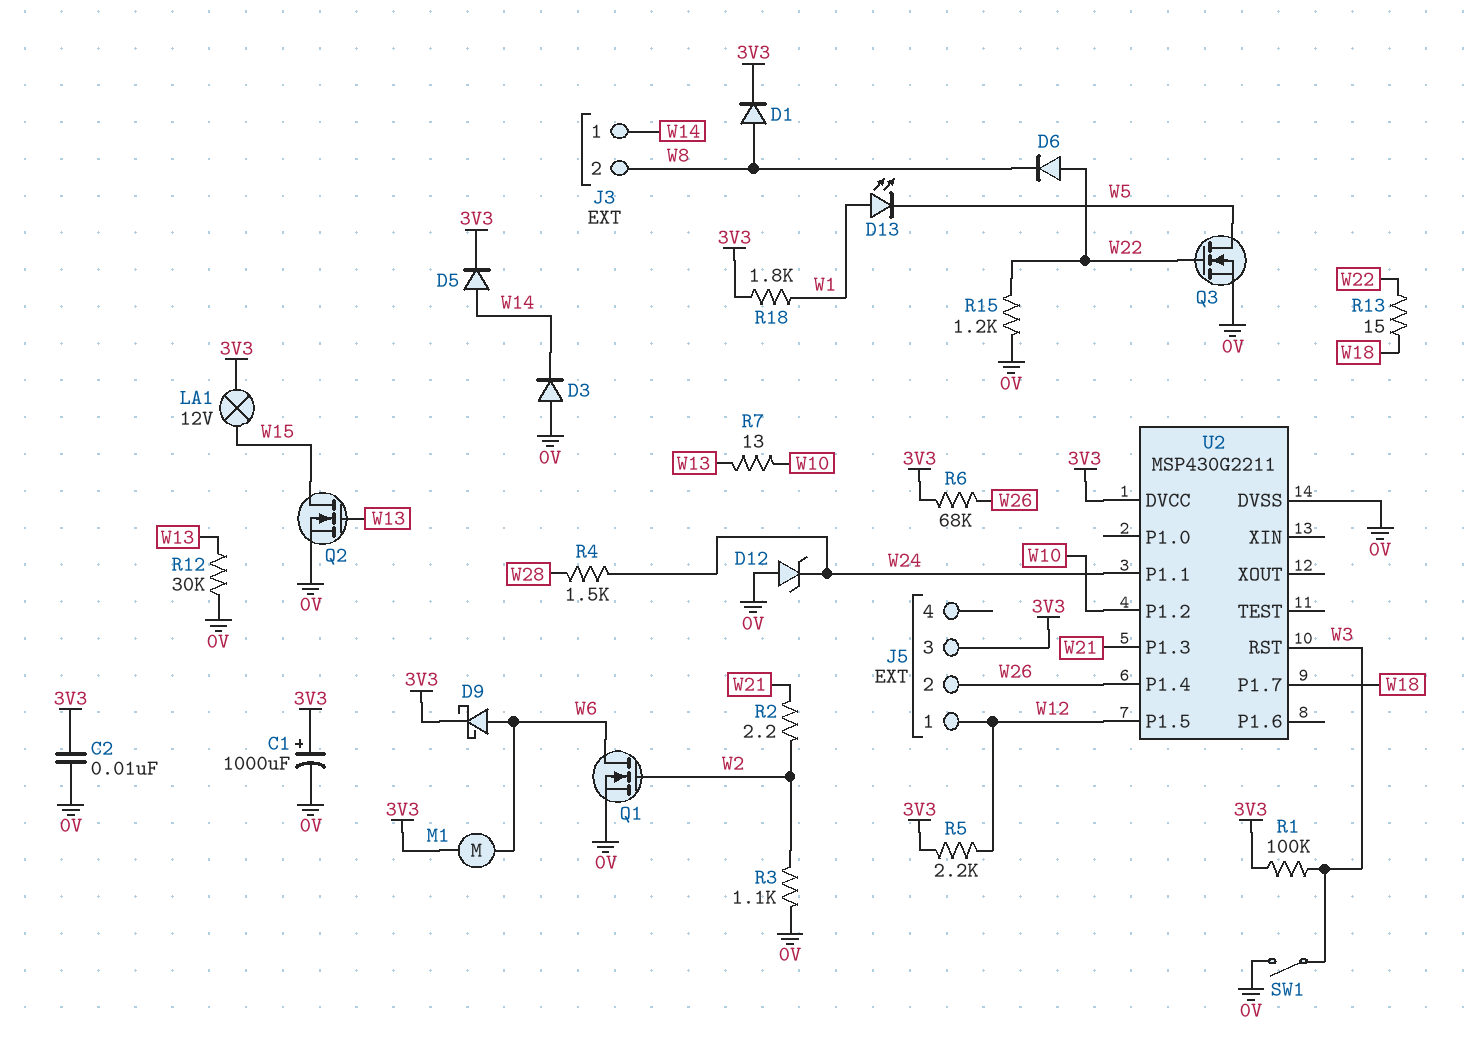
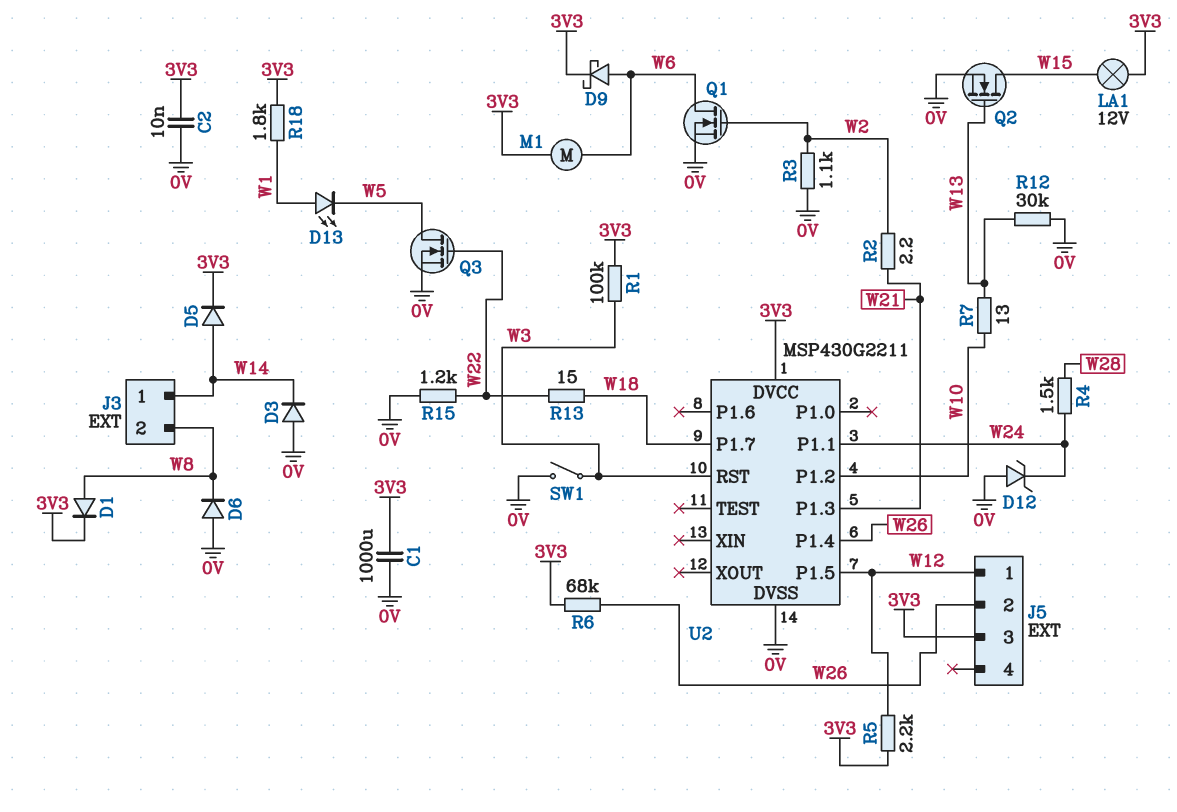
C1: 1000uF (plus 3V3, minus 0V) -> 1000uF (0V, 3V3)
D6: diode (A W22, K W8) -> diode (A 0V, K W8)

